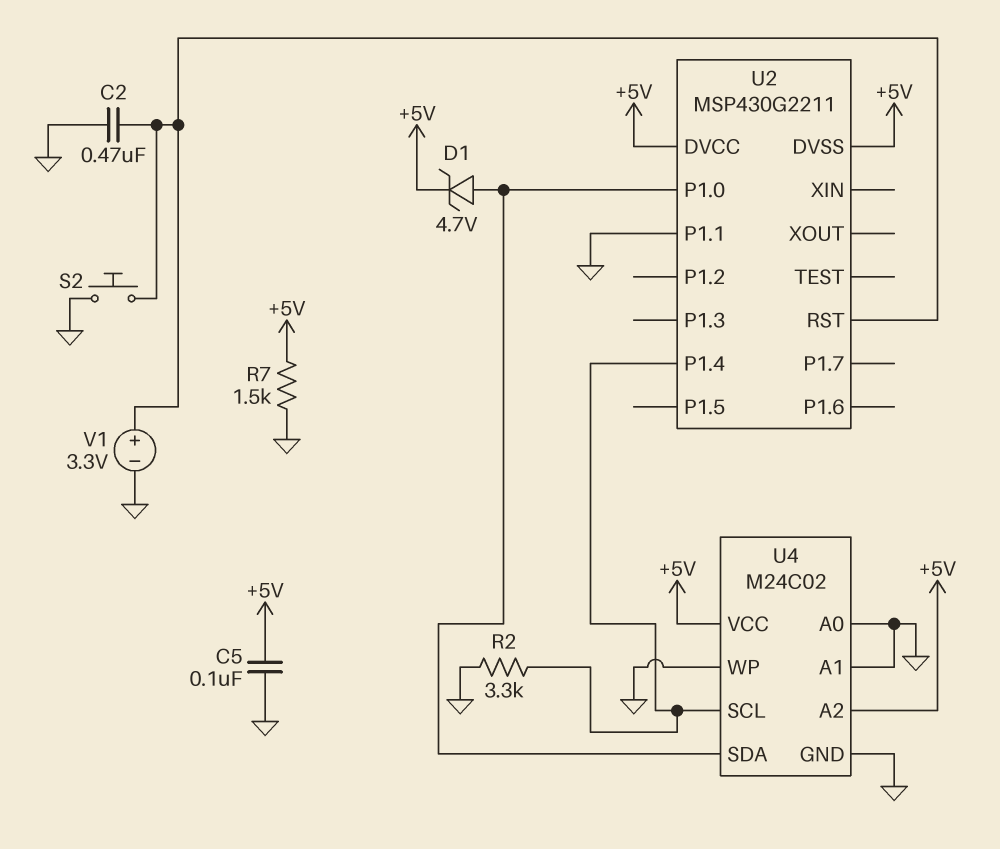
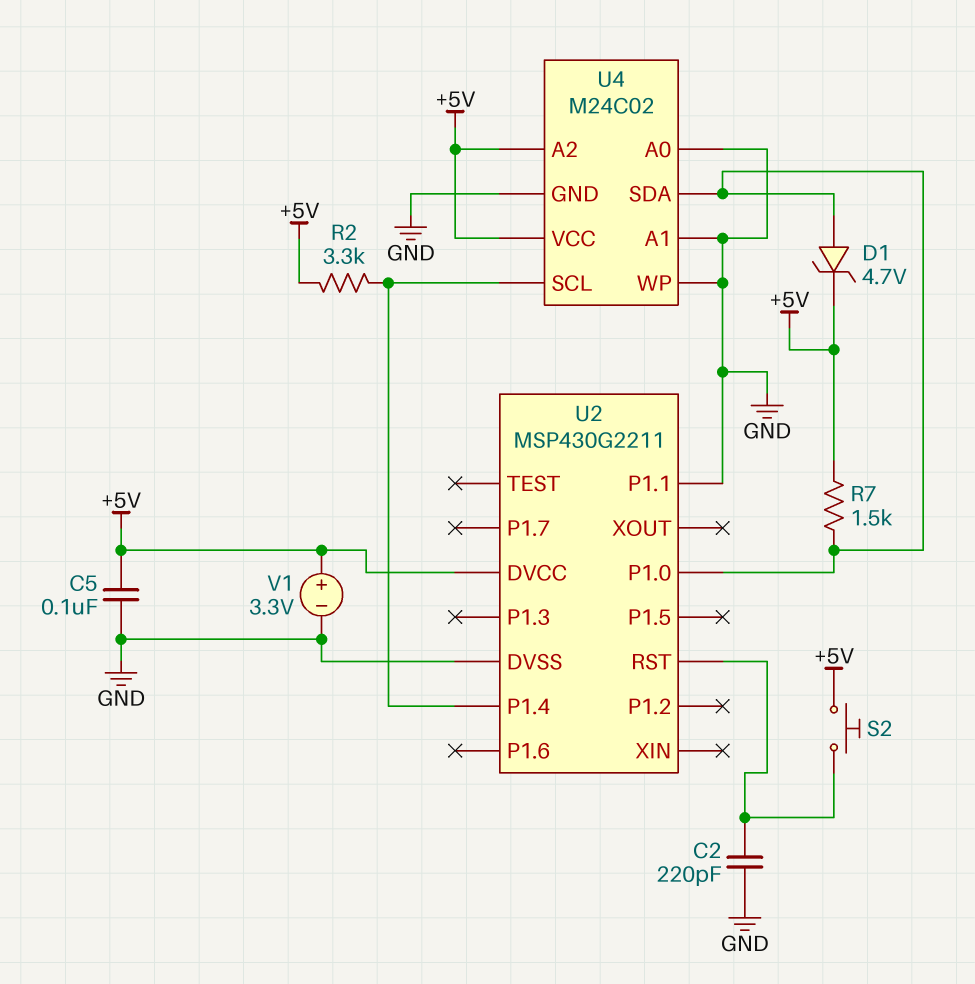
C2: 470nF (GND, U2/RST) -> 220pF (GND, U2/RST)
R2: 3.3k (GND, U2/P1.4) -> 3.3k (+5V, U2/P1.4)
R7: 1.5k (+5V, GND) -> 1.5k (+5V, U2/P1.0)
S2: button (GND, U2/RST) -> button (+5V, U2/RST)
U2 pin DVSS: +5V -> GND
V1: 3.3V (plus U2/RST, minus GND) -> 3.3V (plus +5V, minus GND)

